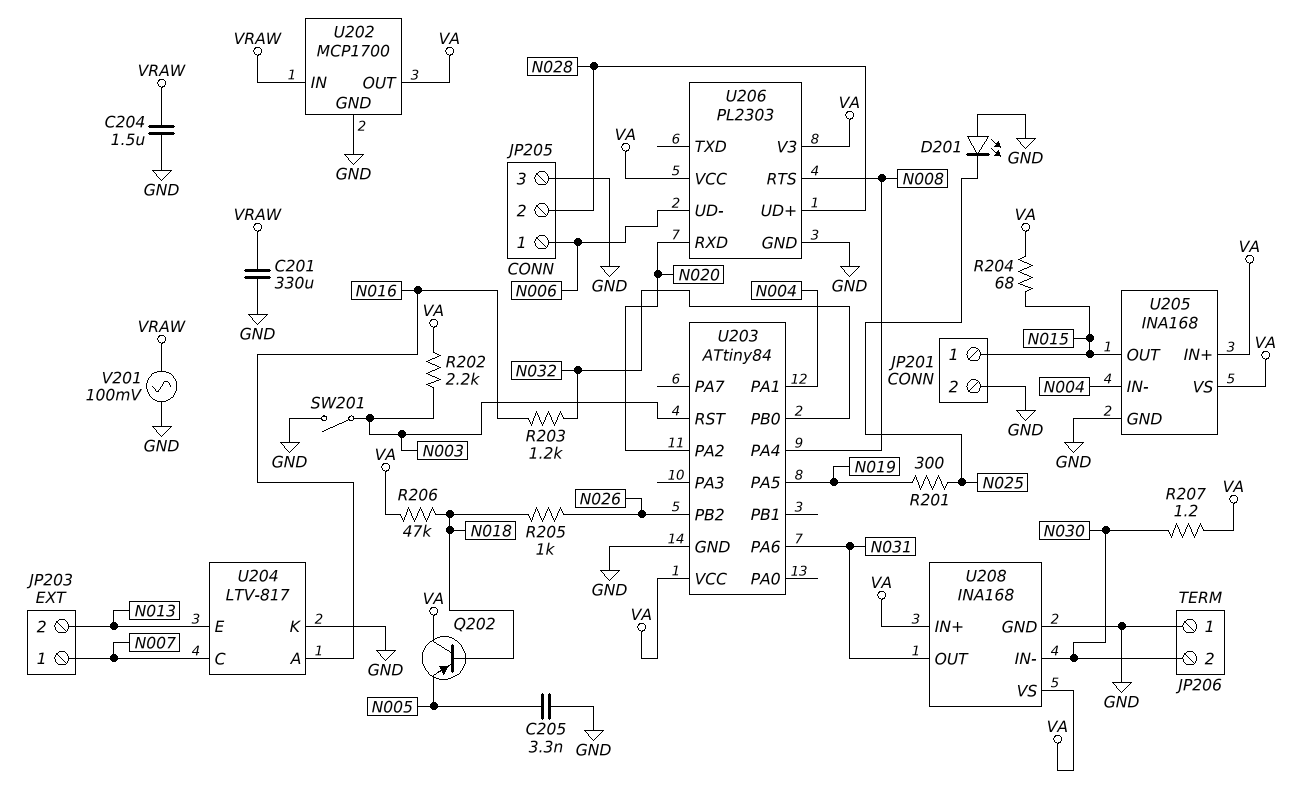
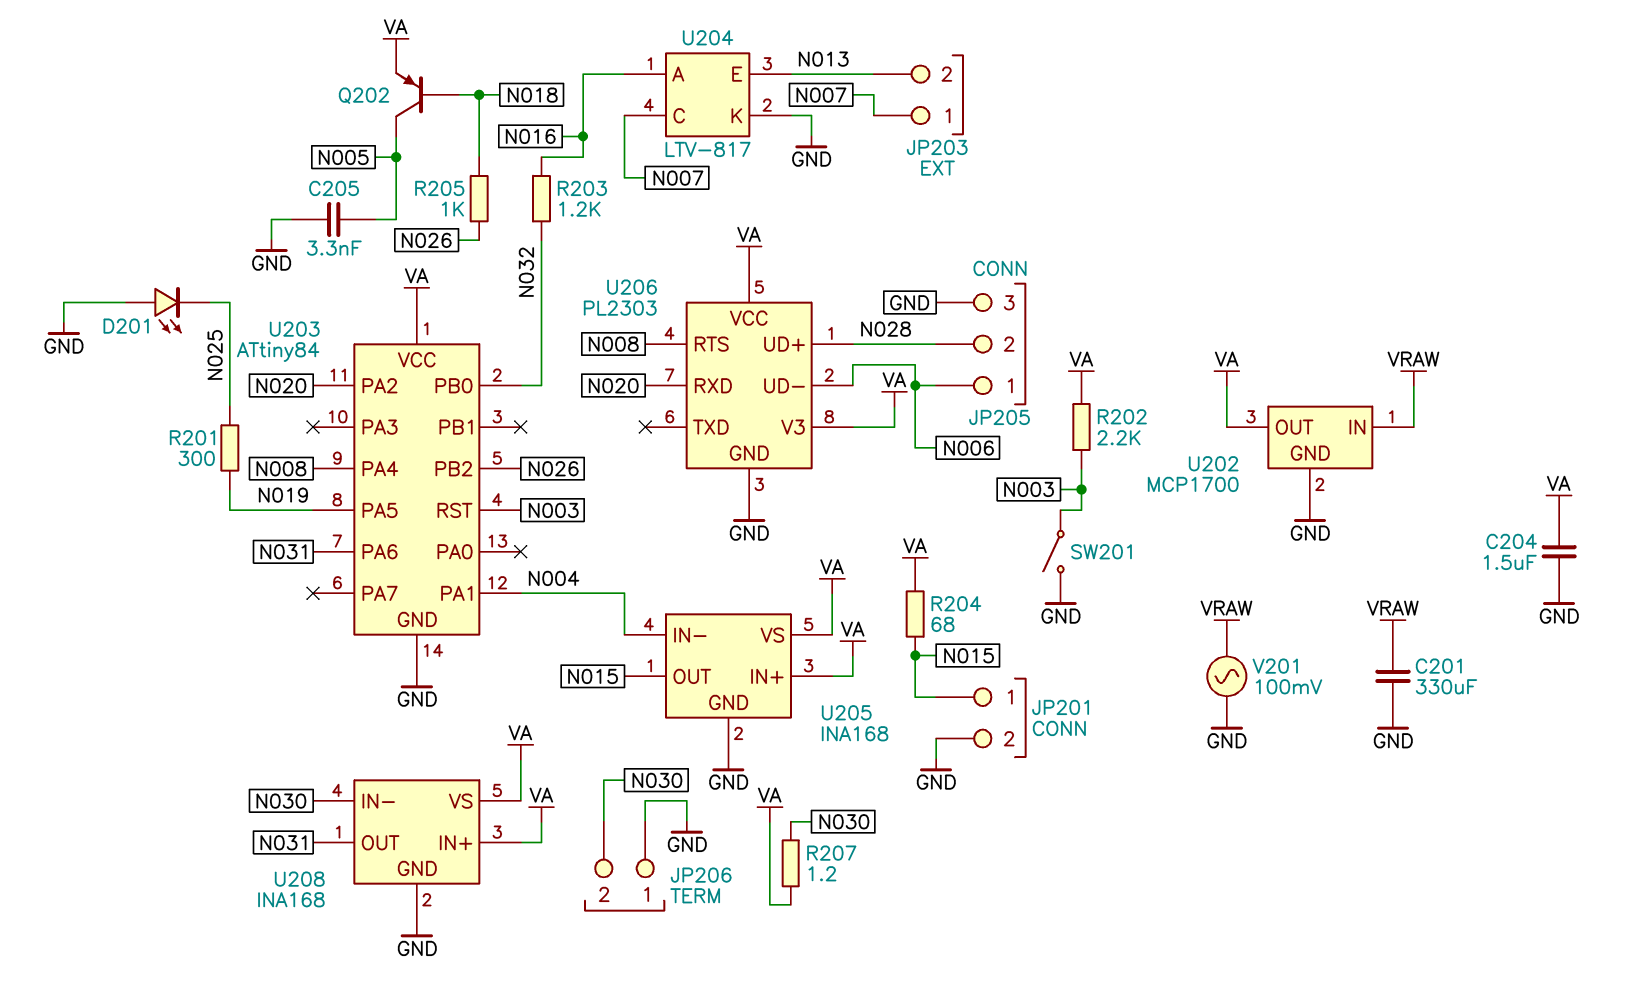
C204: 1.5uF (GND, VRAW) -> 1.5uF (GND, VA)
Q202: PNP (B N018, C VA, E N005) -> PNP (B N018, C N005, E VA)
R206: 47k (N018, VA) -> none

